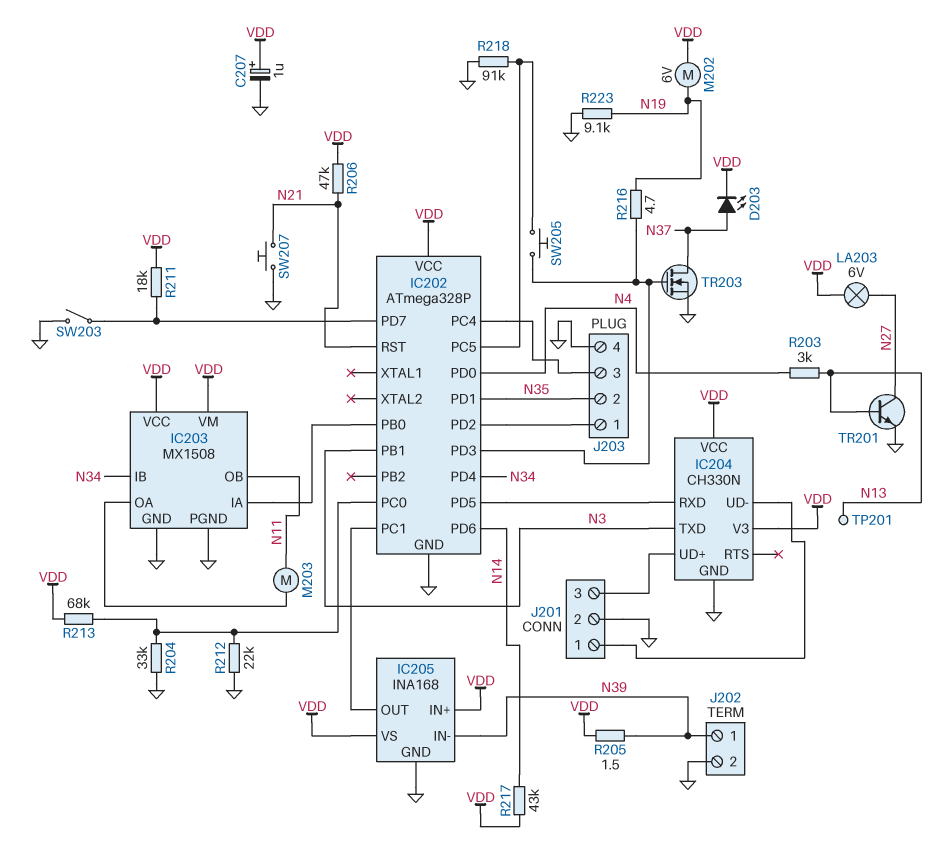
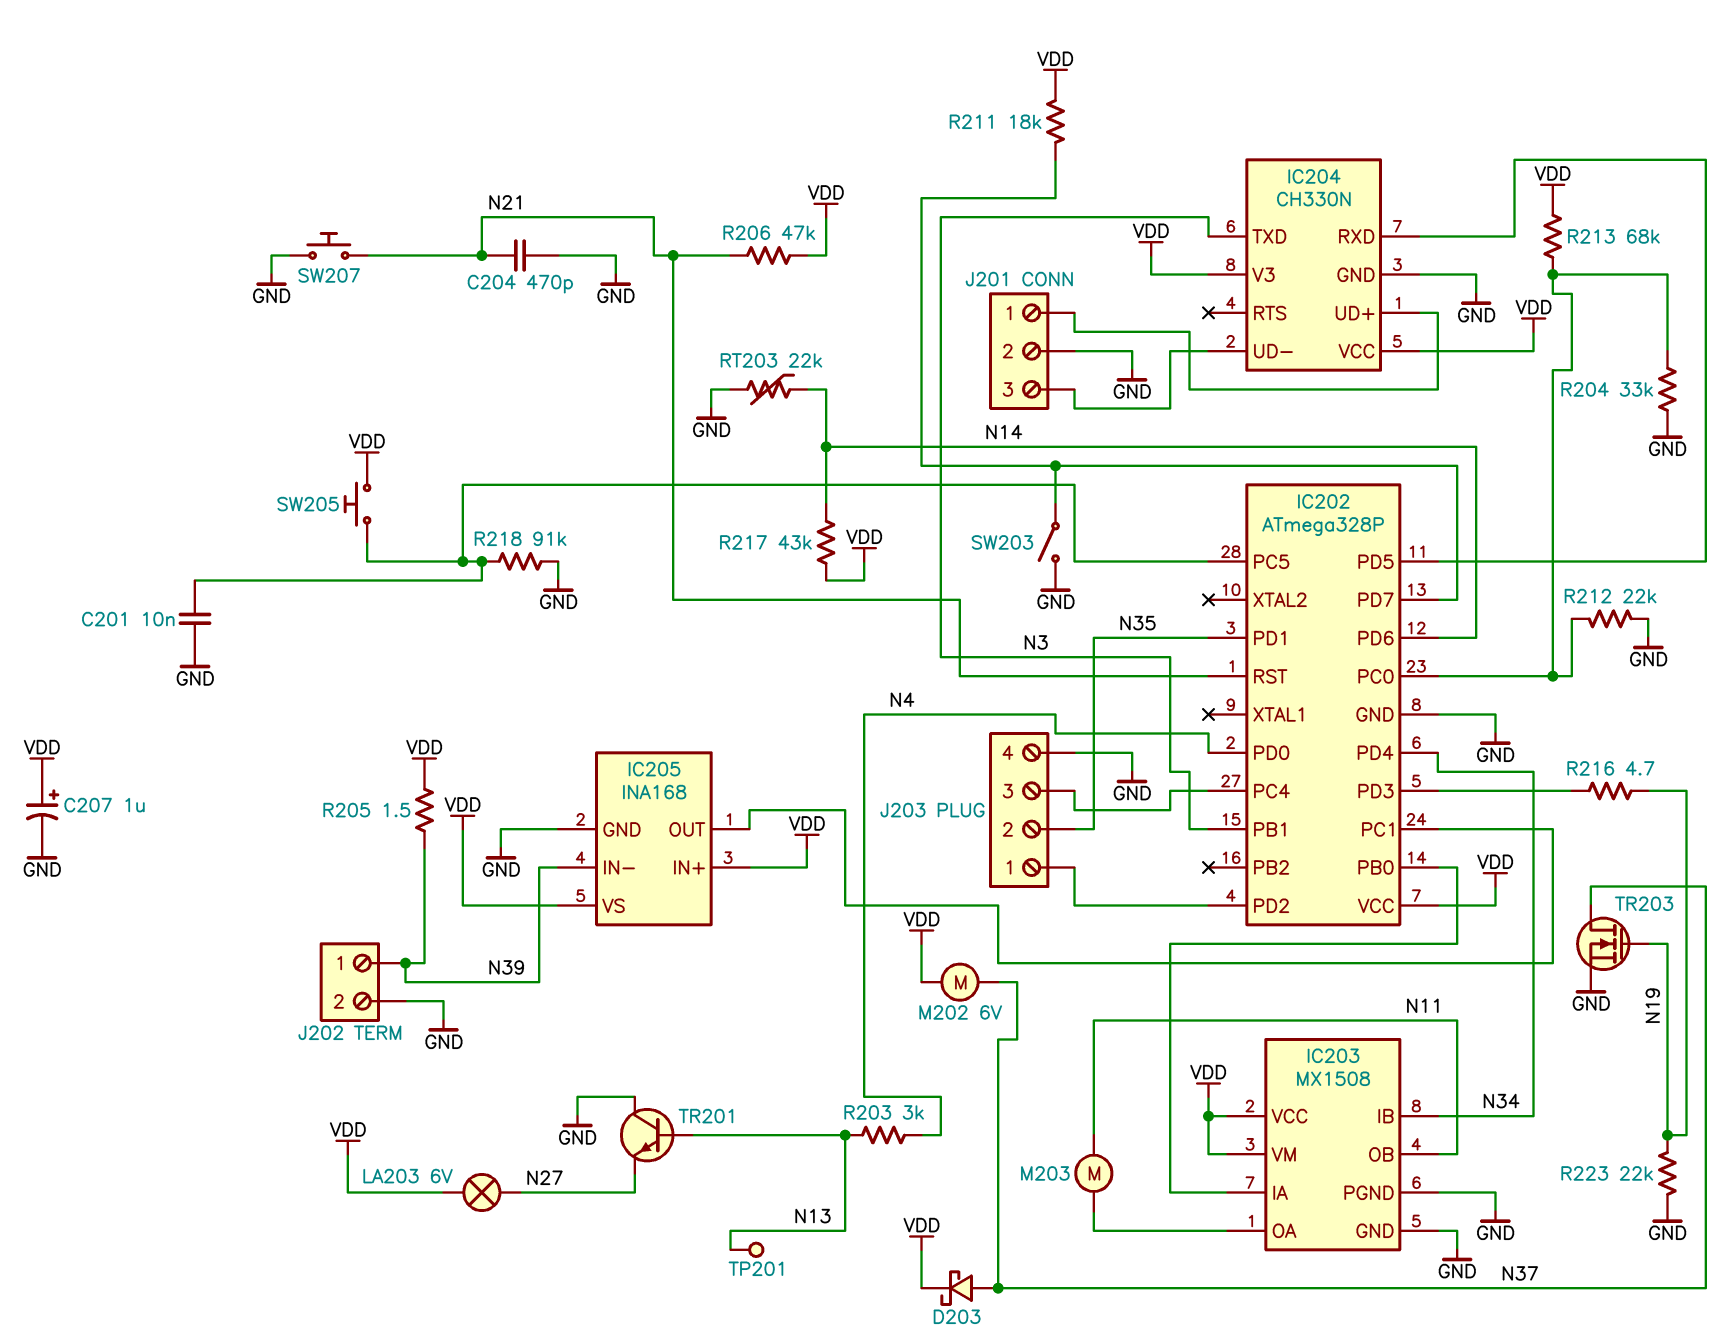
C201: none -> 10nF (GND, IC202/PC5)
C204: none -> 470pF (GND, N21)
D203: LED (A N37, K VDD) -> schottky (A N37, K VDD)
J201 pin 1: IC204/UD- -> IC204/UD+
J201 pin 3: IC204/UD+ -> IC204/UD-
M202: motor 6V (N19, VDD) -> motor 6V (N37, VDD)
R223: 9.1k (GND, N19) -> 22k (GND, N19)
RT203: none -> 22k (GND, N14)
SW205: button (IC202/PC5, IC202/PD3) -> button (IC202/PC5, VDD)
TR201: NPN (B N13, C N27, E GND) -> NPN (B N13, C GND, E N27)
TR203: NMOS (G IC202/PD3, D N37, S GND) -> NMOS (G N19, D N37, S GND)

